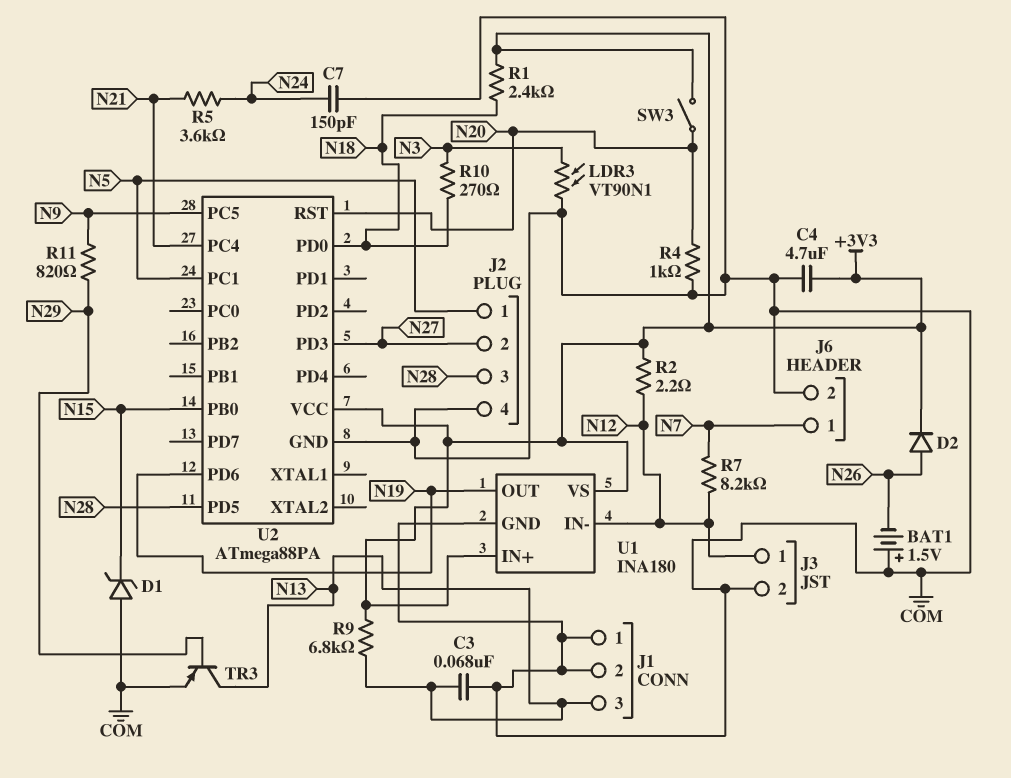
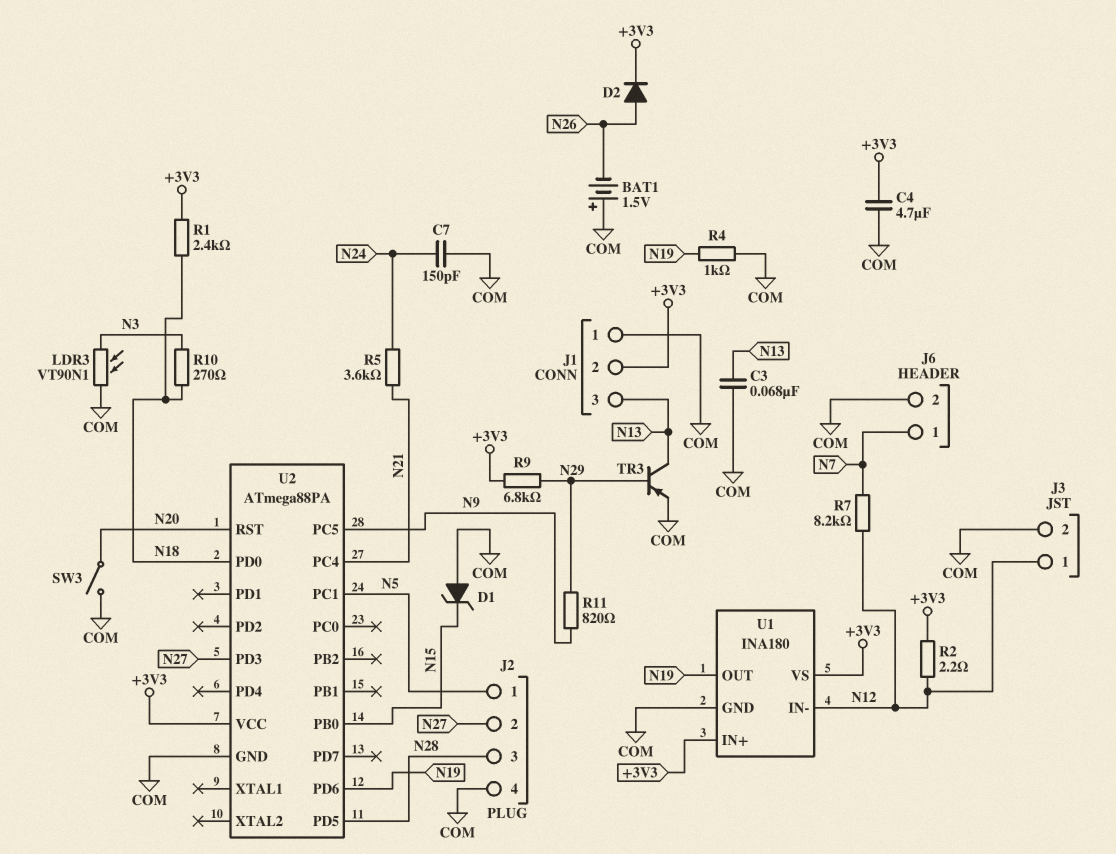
J1 pin 2: COM -> +3V3
R4: 1k (COM, N20) -> 1k (COM, N19)
R9: 6.8k (+3V3, N13) -> 6.8k (+3V3, N29)
SW3: switch (+3V3, N20) -> switch (COM, N20)

